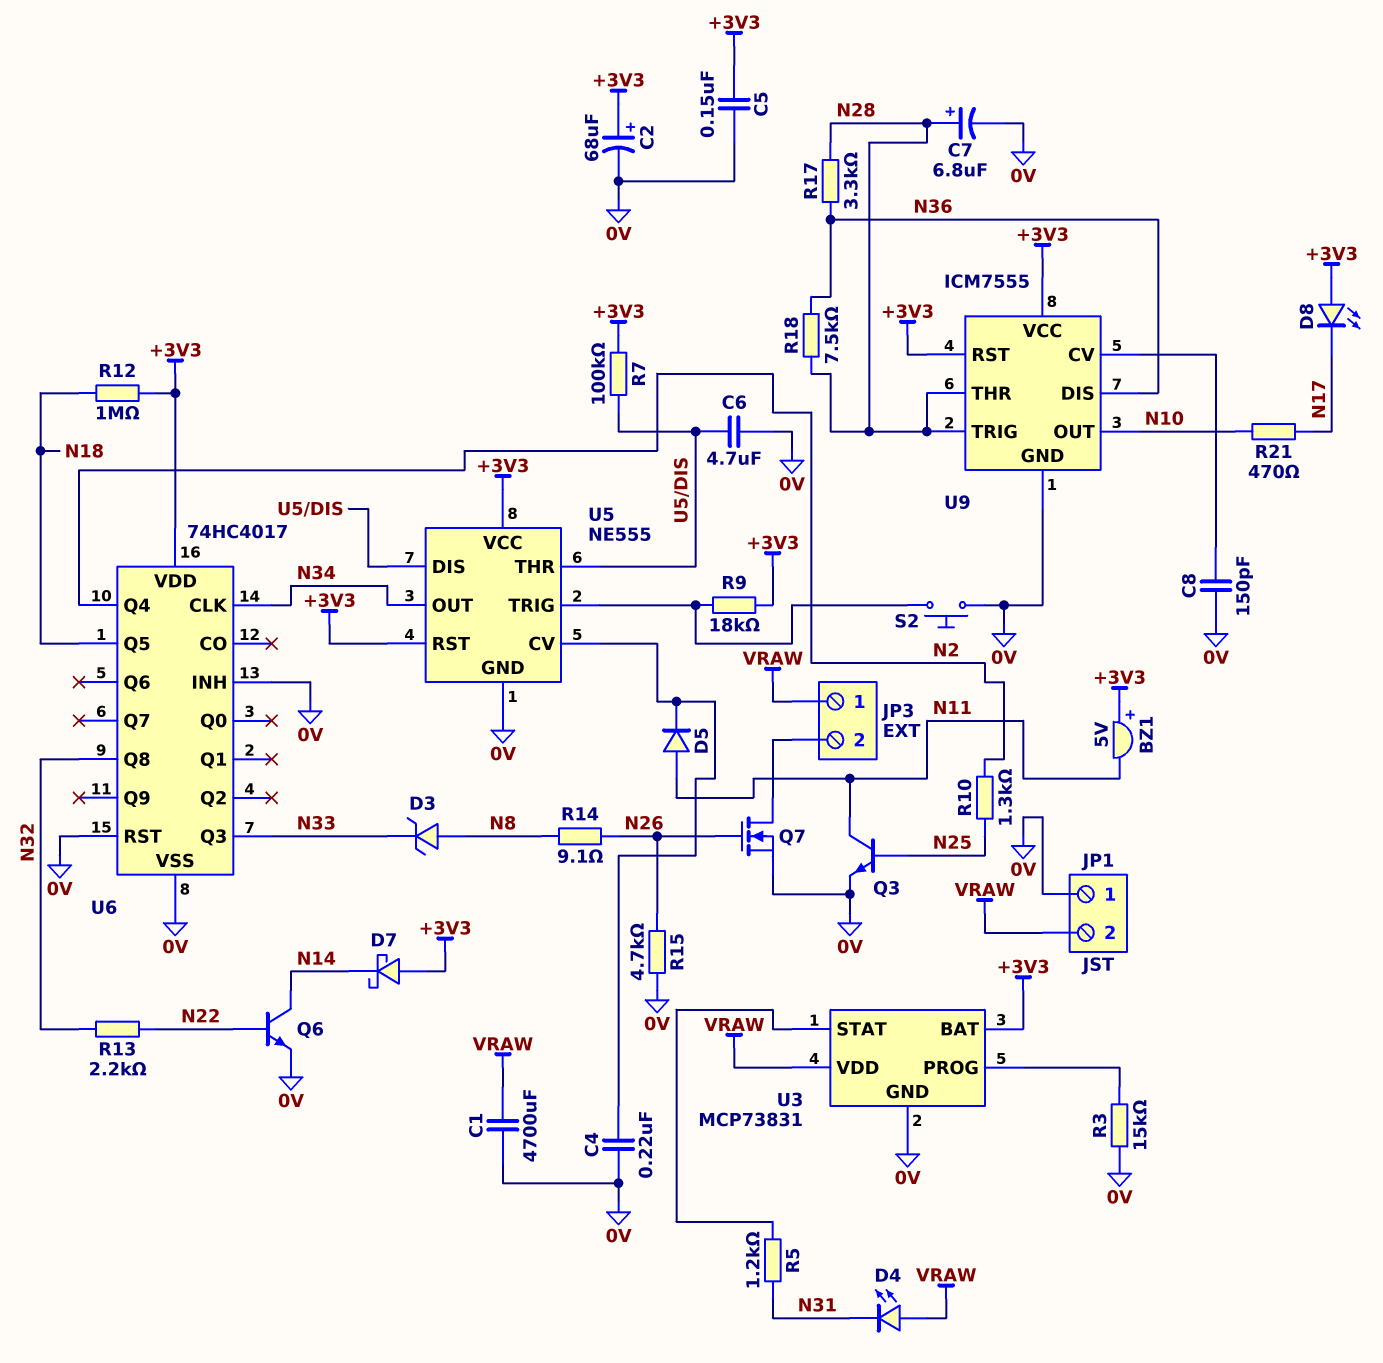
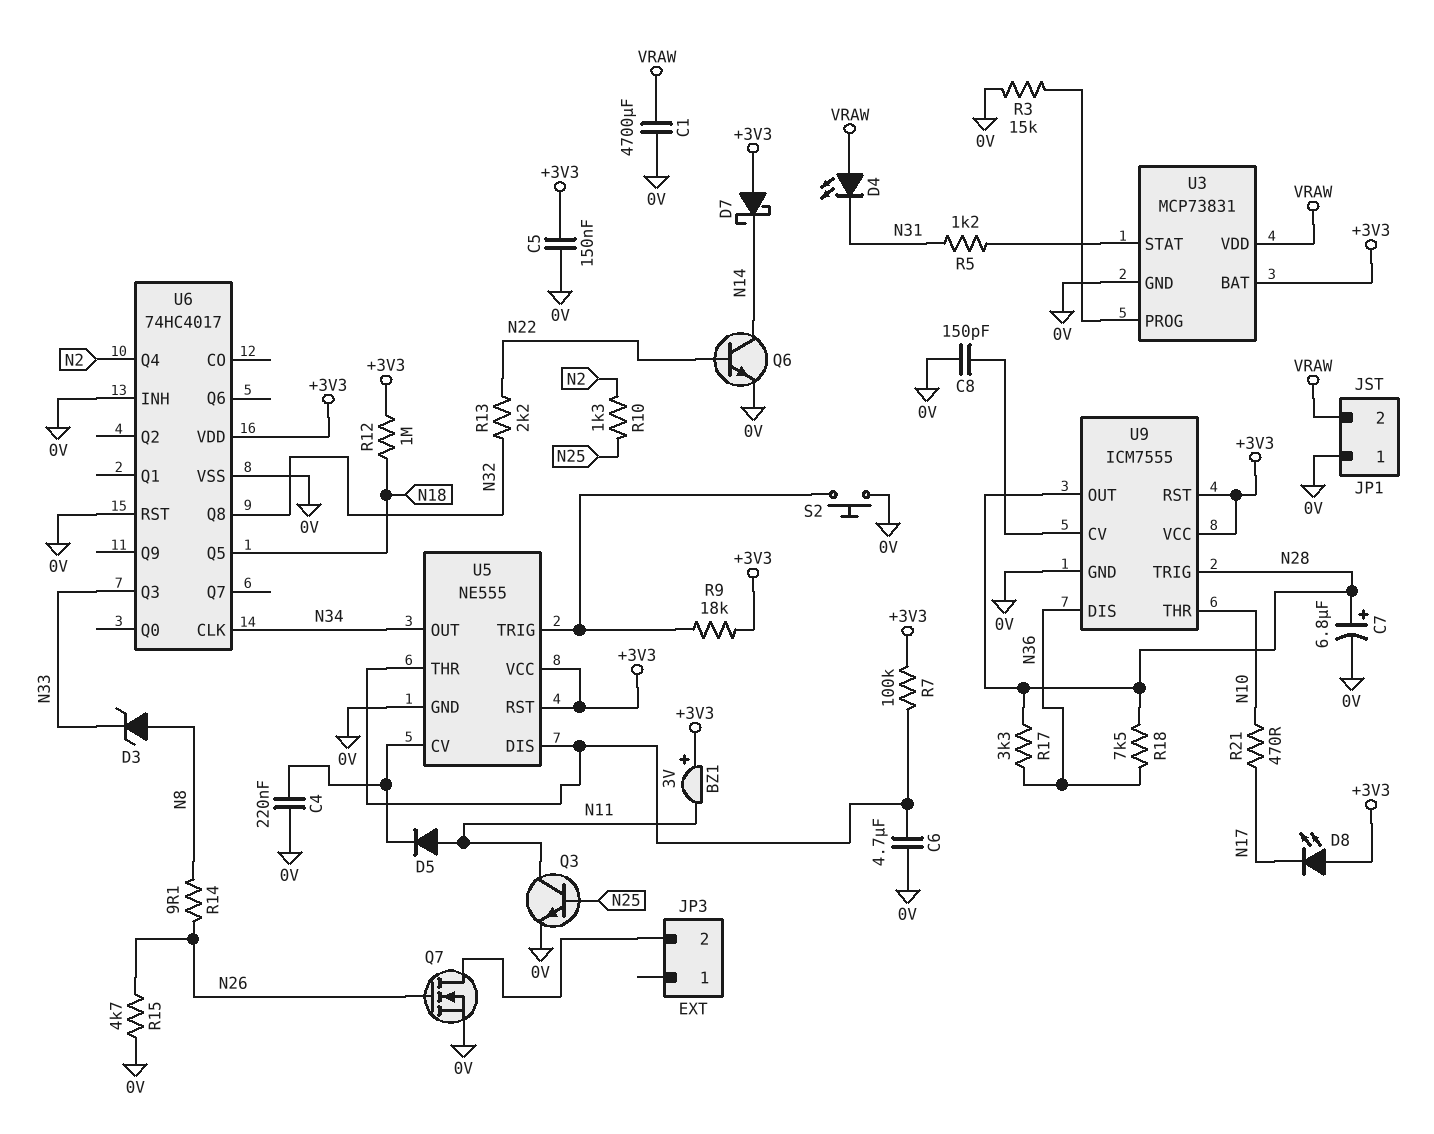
BZ1: buzzer 5V (plus +3V3, minus N11) -> buzzer 3V (plus +3V3, minus N11)
C2: 68uF (plus +3V3, minus 0V) -> none
JP3 pin 1: VRAW -> none
U9 pin OUT: N10 -> N28
U9 pin THR: N28 -> N10

